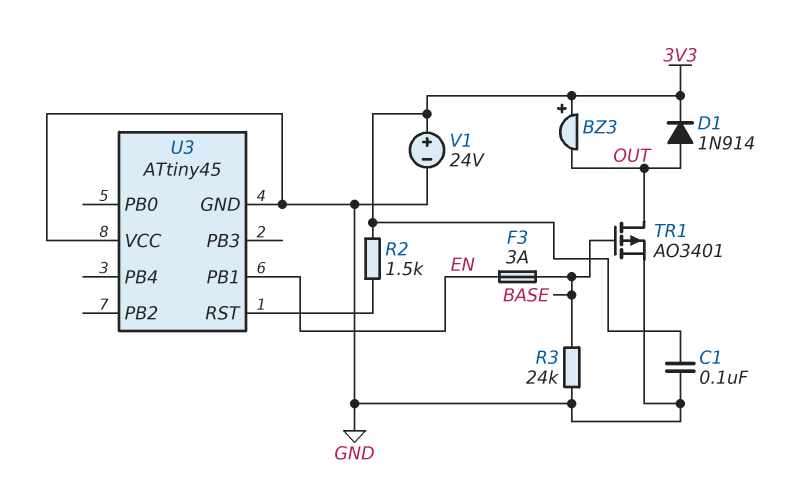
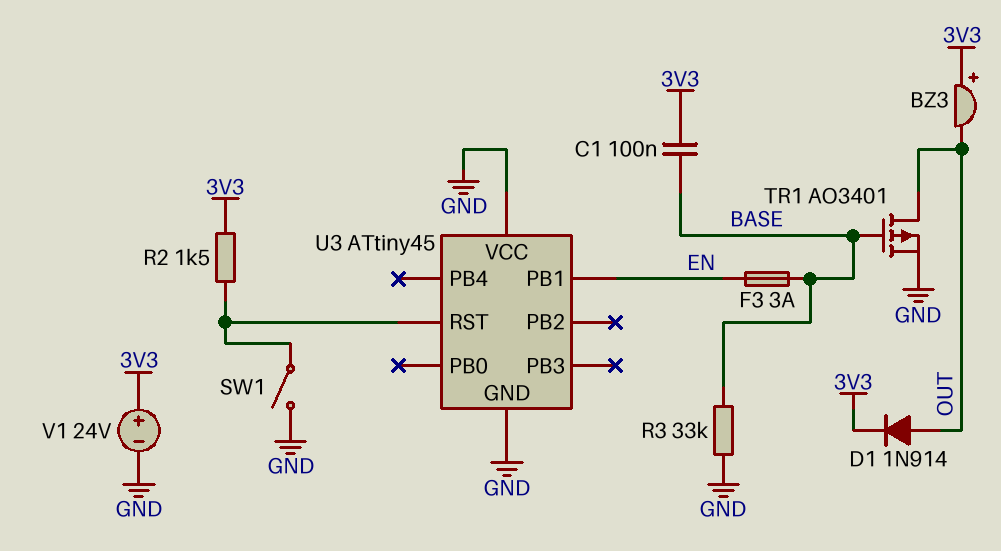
C1: 100nF (3V3, GND) -> 100nF (3V3, BASE)
R3: 24k (BASE, GND) -> 33k (BASE, GND)
SW1: none -> switch (GND, U3/RST)

